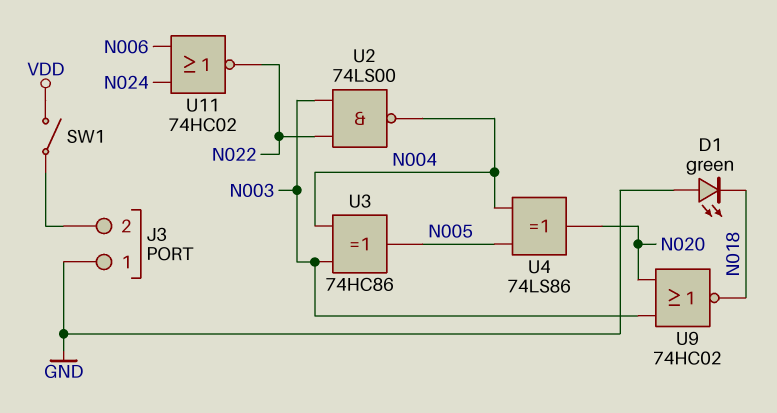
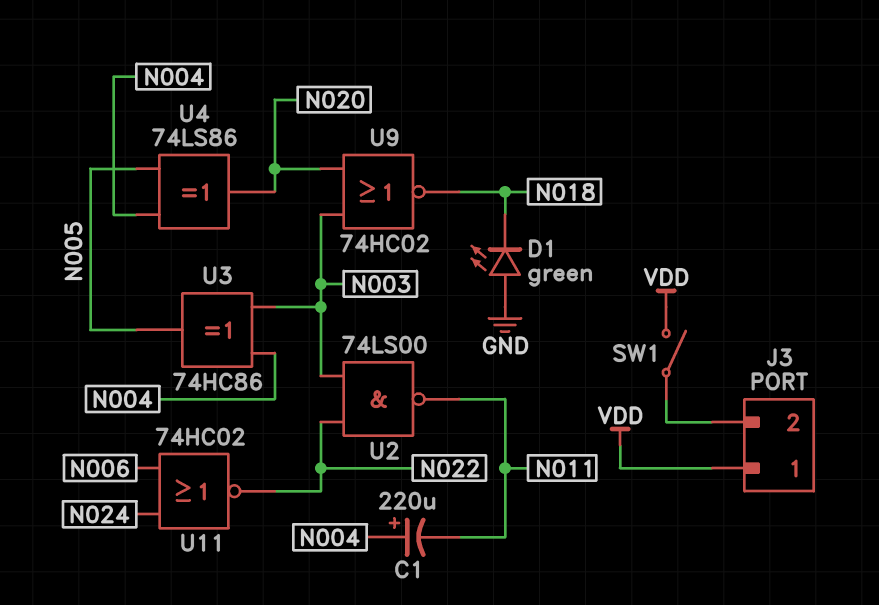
C1: none -> 220uF (plus N004, minus N011)
J3 pin 1: GND -> VDD
U2: NAND 74LS00 (in N003, in N022, out N004) -> NAND 74LS00 (in N003, in N022, out N011)

